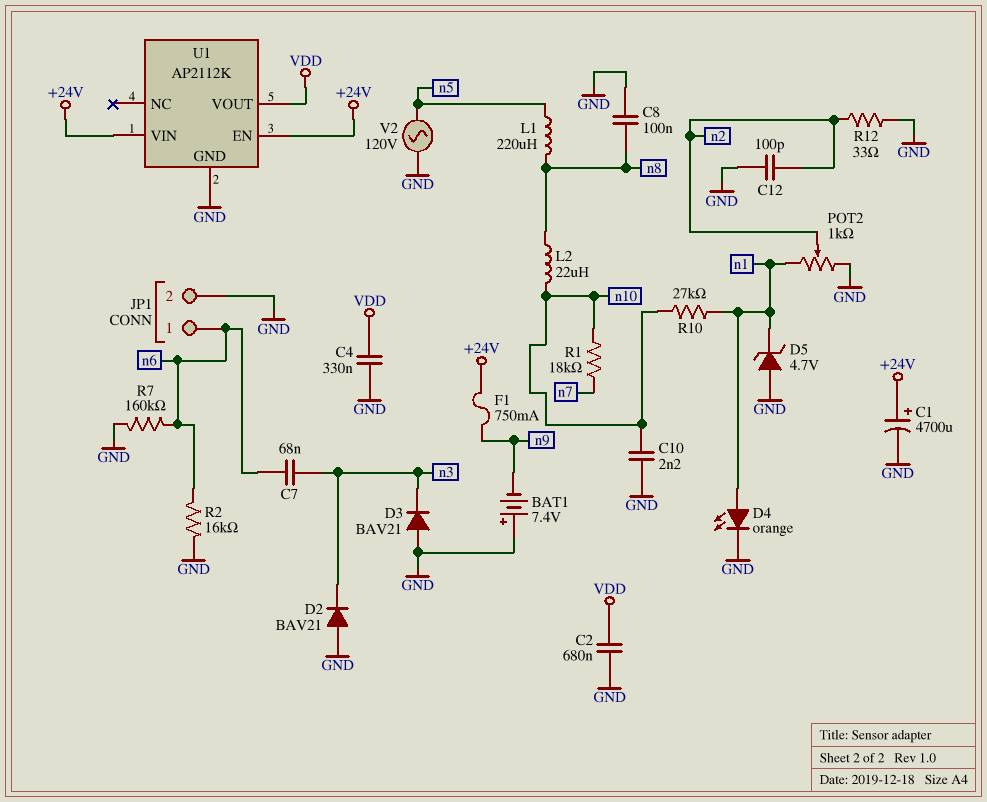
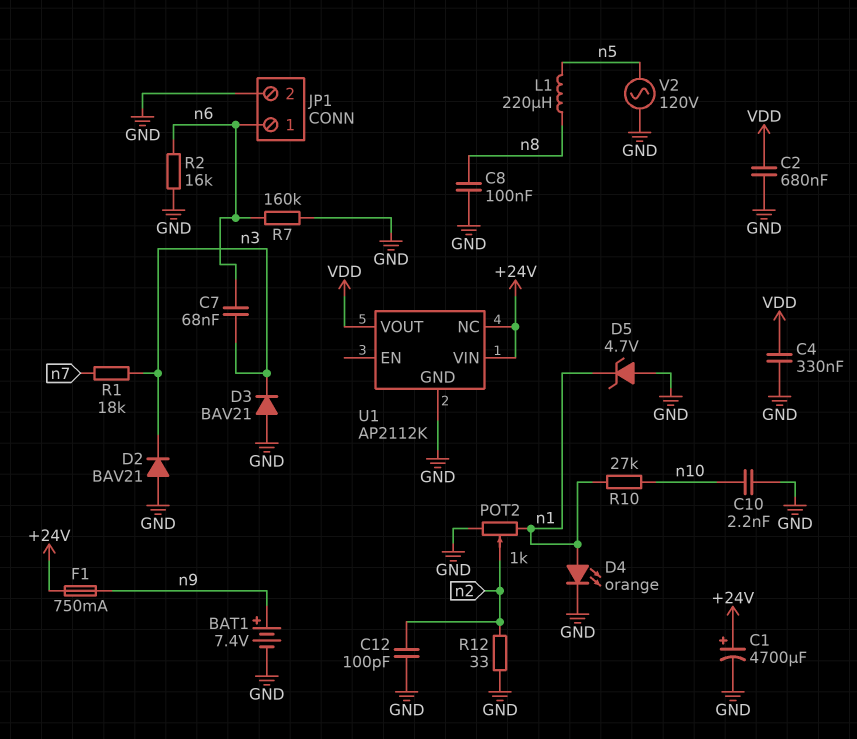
BAT1: 7.4V (plus GND, minus n9) -> 7.4V (plus n9, minus GND)
L2: 22uH (n8, n10) -> none
R1: 18k (n7, n10) -> 18k (n3, n7)
U1 pin EN: +24V -> none
U1 pin NC: none -> +24V

